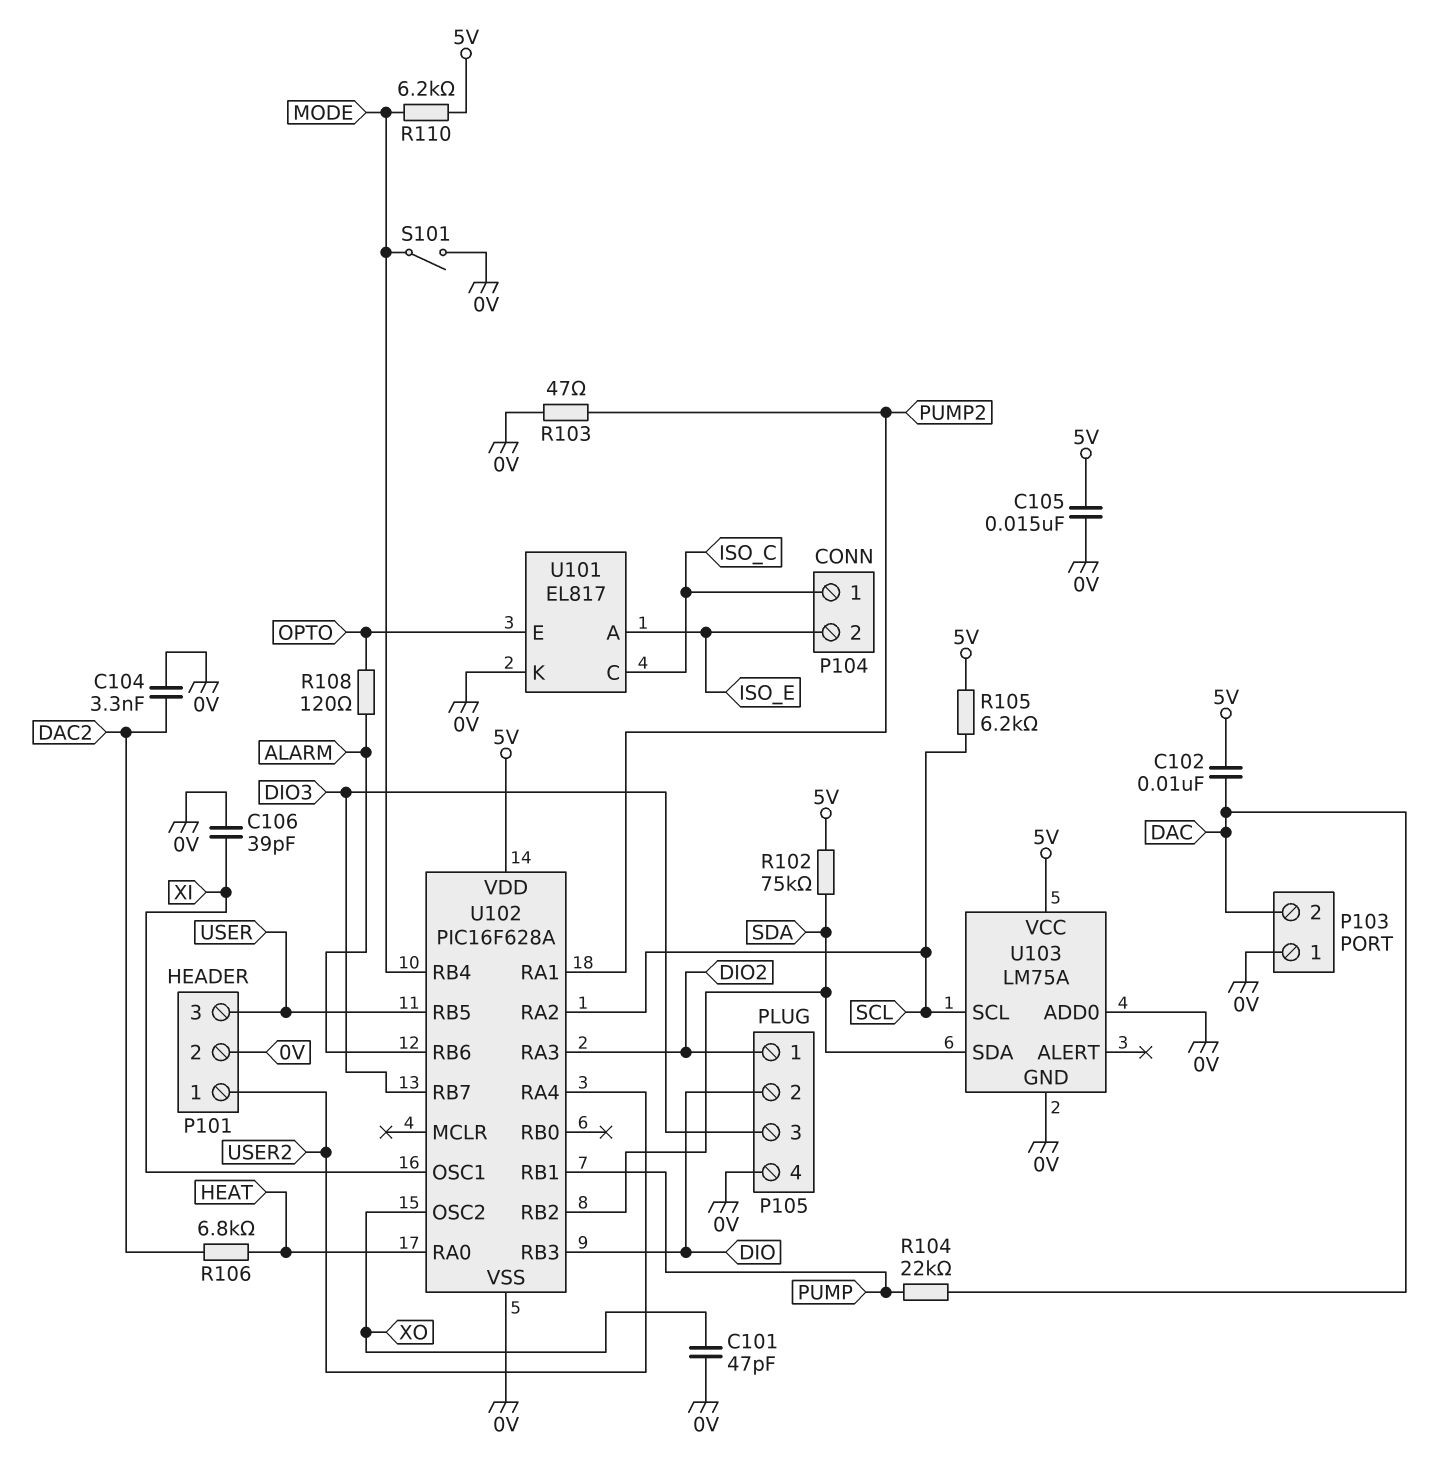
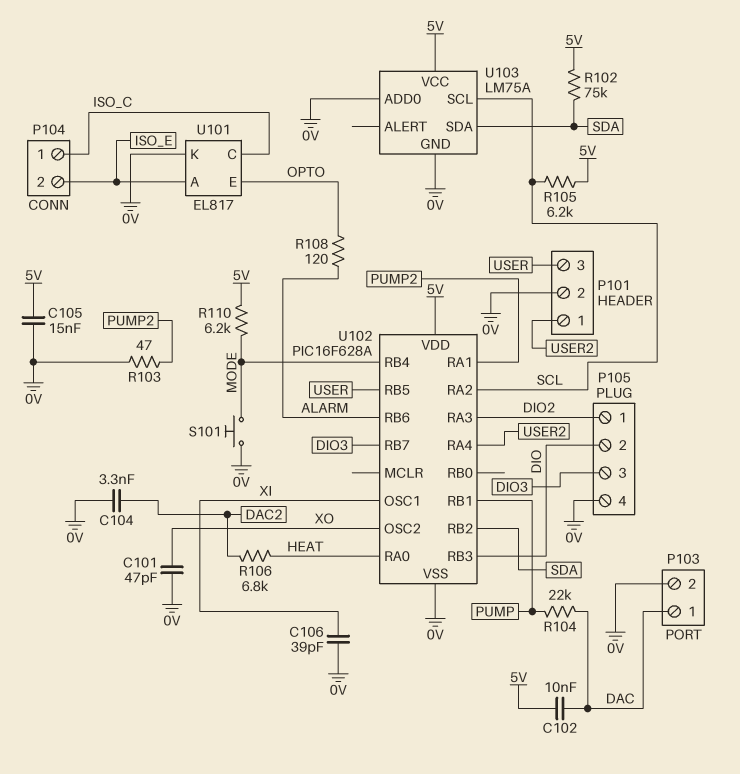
P103 pin 1: 0V -> DAC
P103 pin 2: DAC -> 0V
S101: switch (0V, MODE) -> button (0V, MODE)

